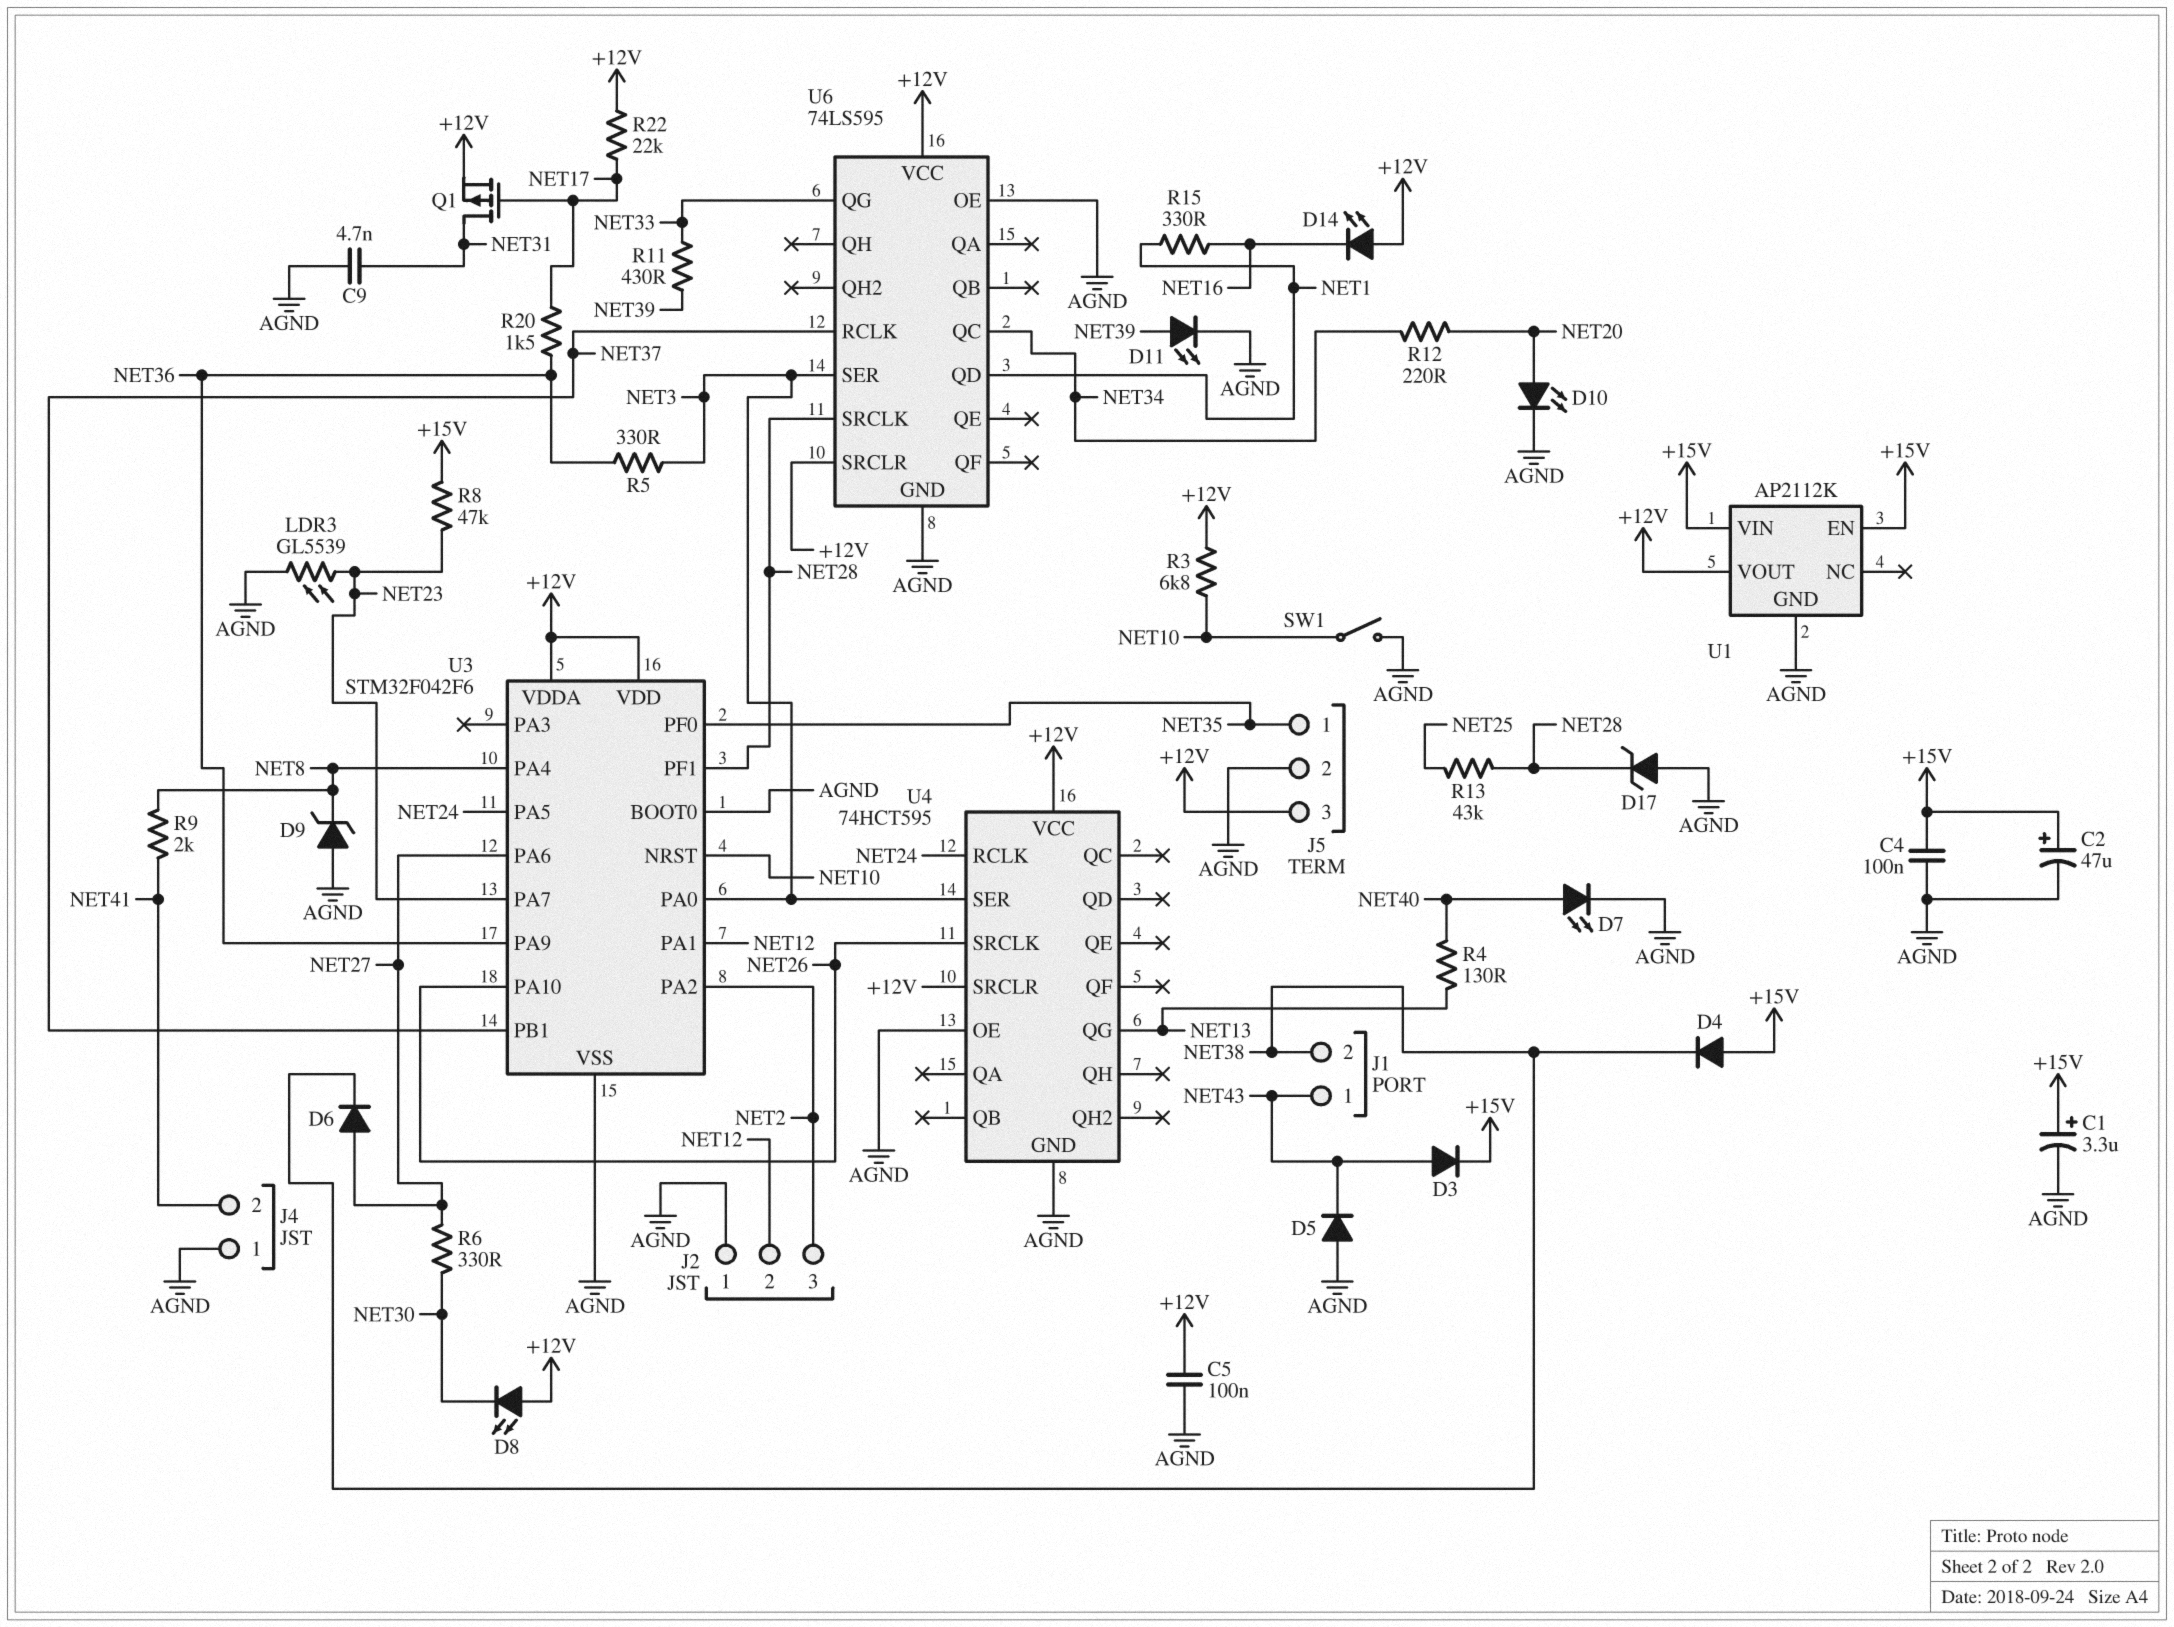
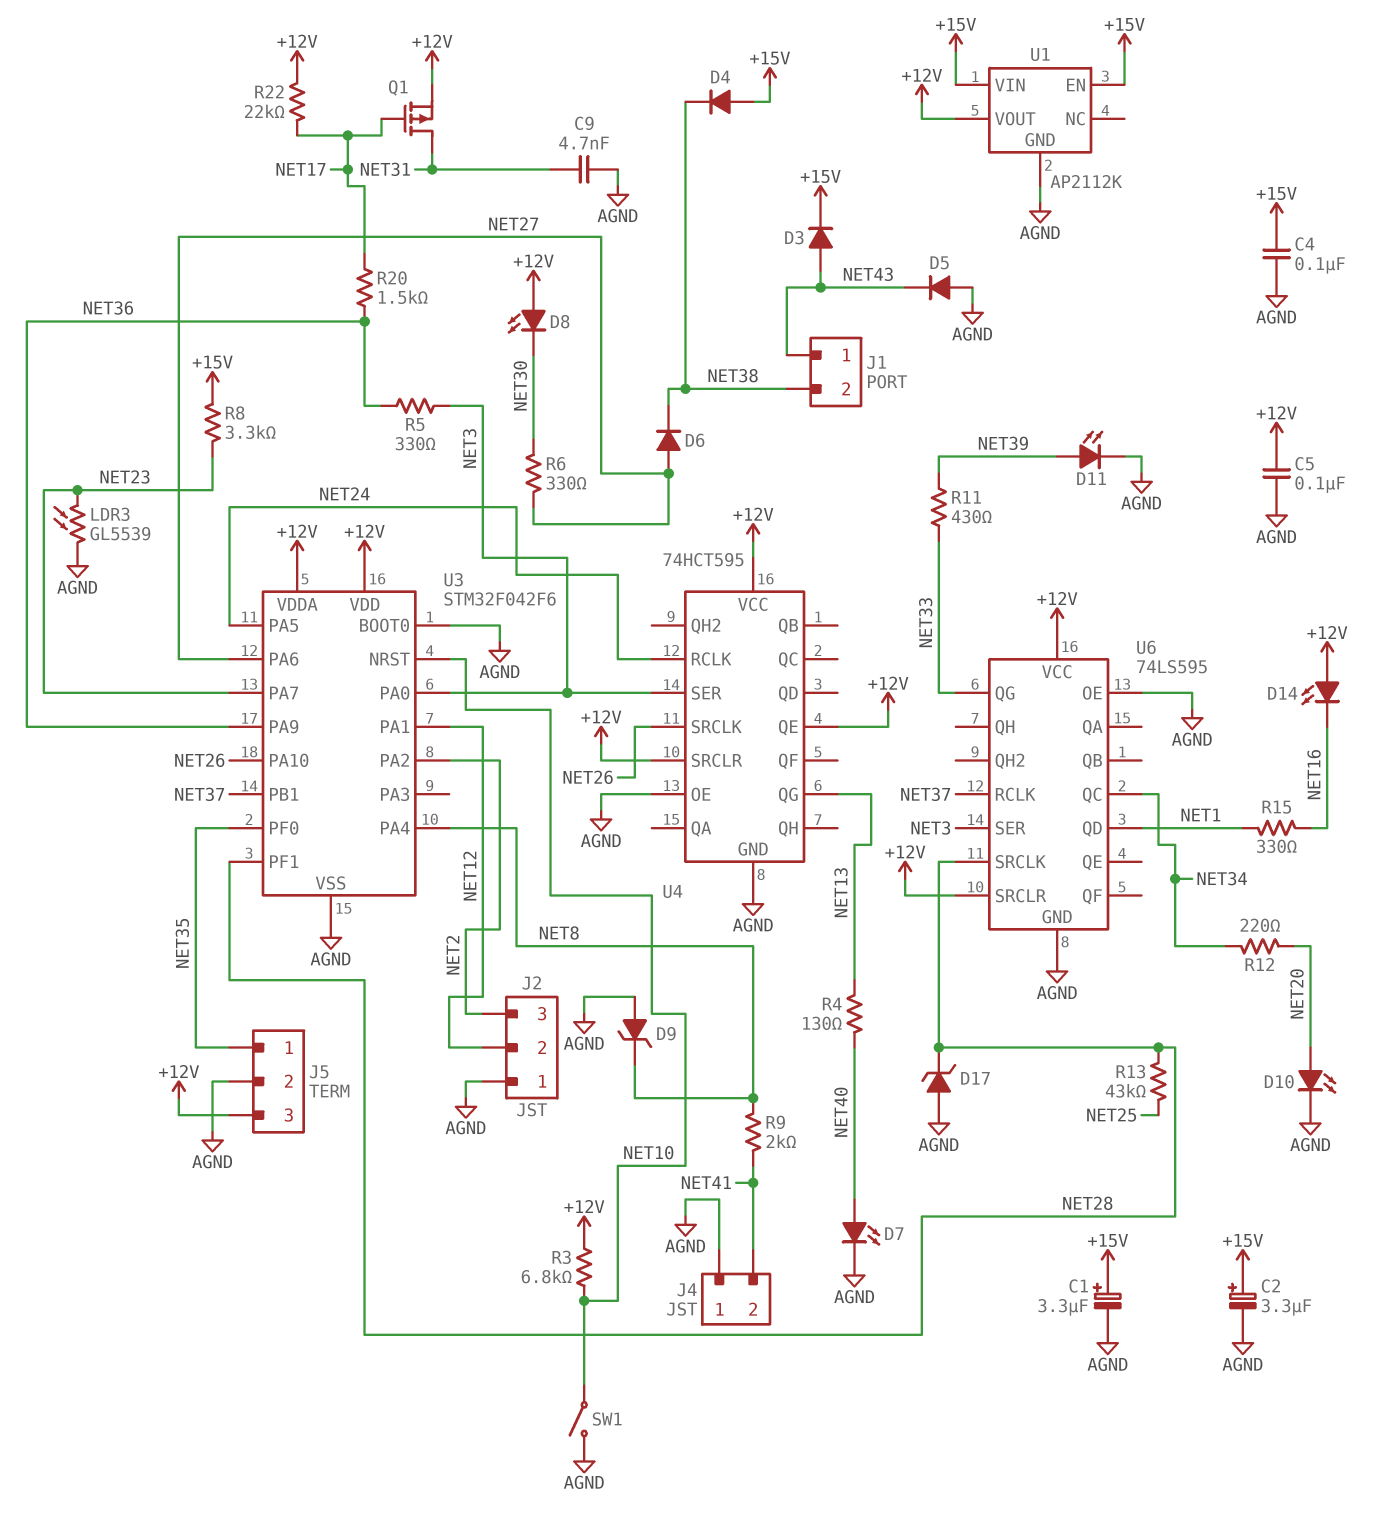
C2: 47uF (plus +15V, minus AGND) -> 3.3uF (plus +15V, minus AGND)
R8: 47k (+15V, NET23) -> 3.3k (+15V, NET23)
U4 pin QE: none -> +12V

